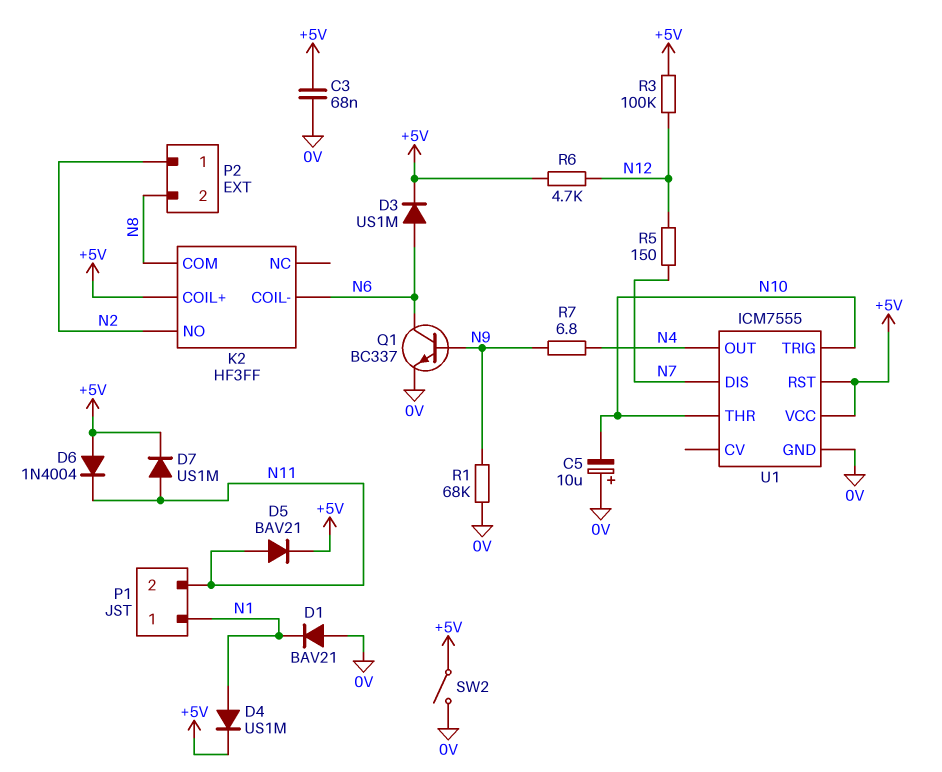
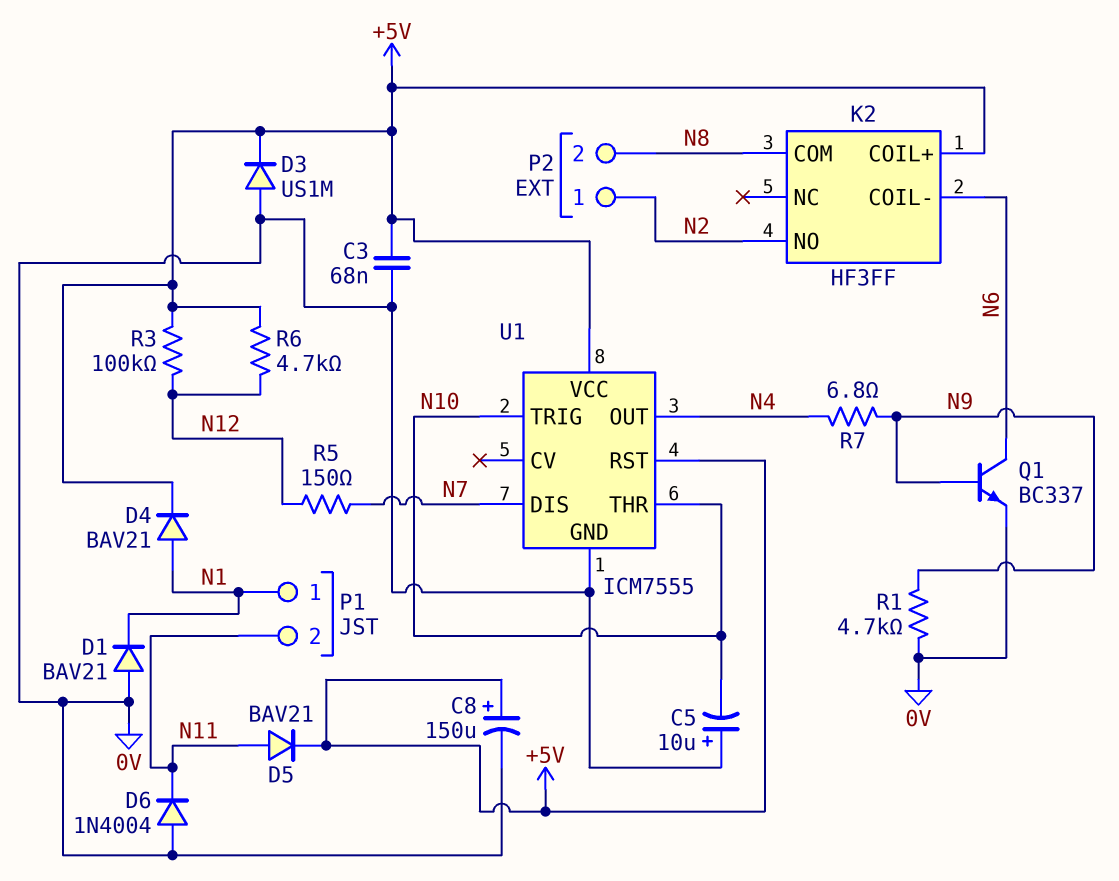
C8: none -> 150uF (plus +5V, minus 0V)
D3: diode US1M (A N6, K +5V) -> diode US1M (A 0V, K +5V)
D4: diode US1M (A N1, K +5V) -> diode BAV21 (A N1, K +5V)
D6: diode 1N4004 (A +5V, K N11) -> diode 1N4004 (A 0V, K N11)
D7: diode US1M (A N11, K +5V) -> none
R1: 68k (0V, N9) -> 4.7k (0V, N9)
SW2: switch (+5V, 0V) -> none

